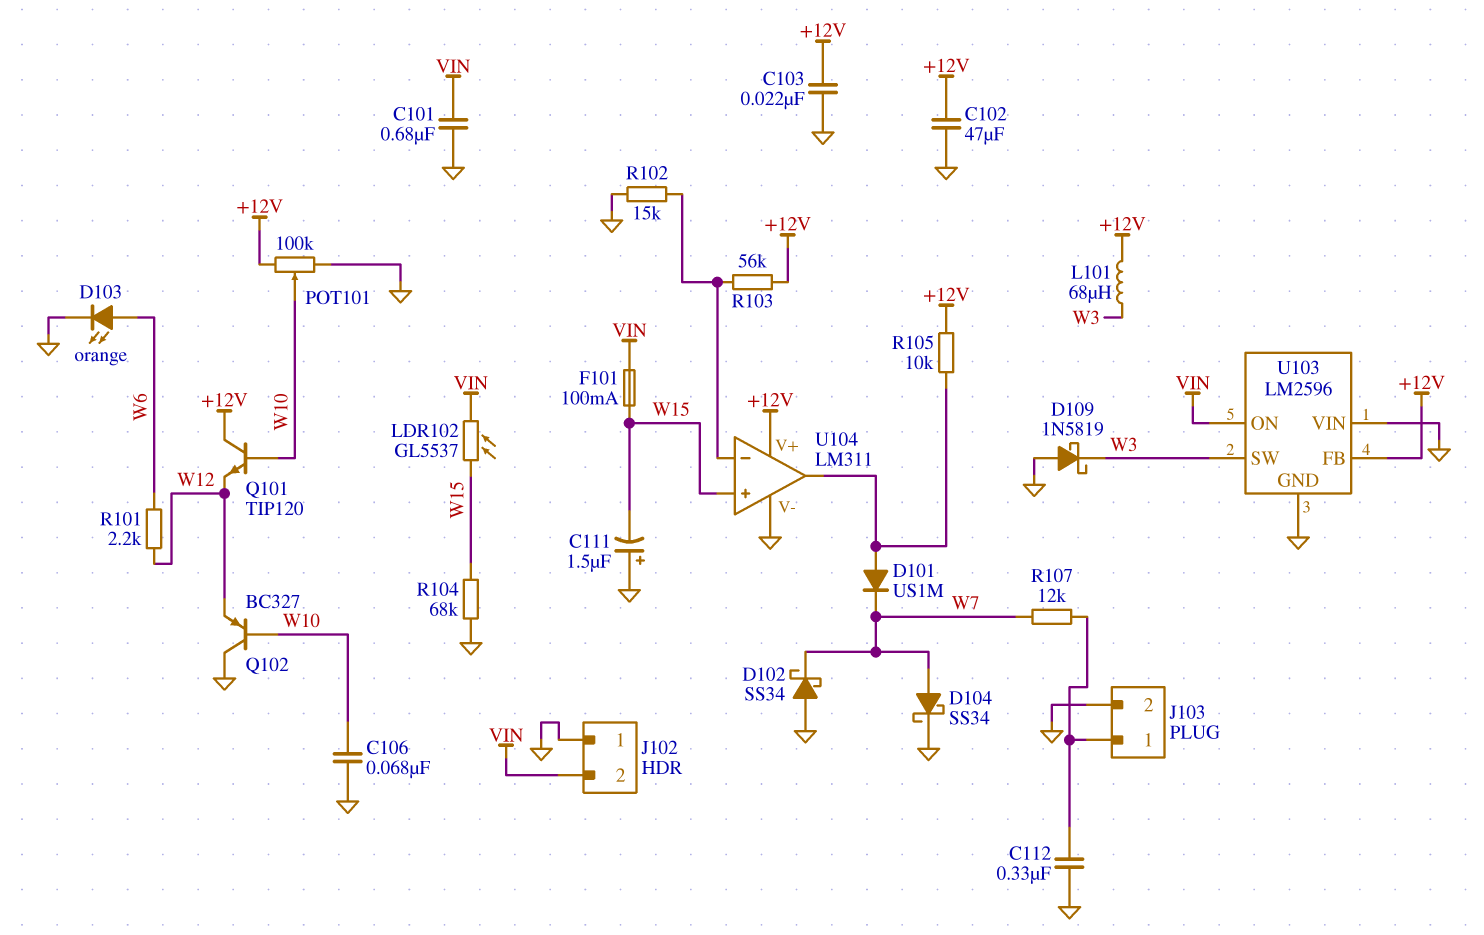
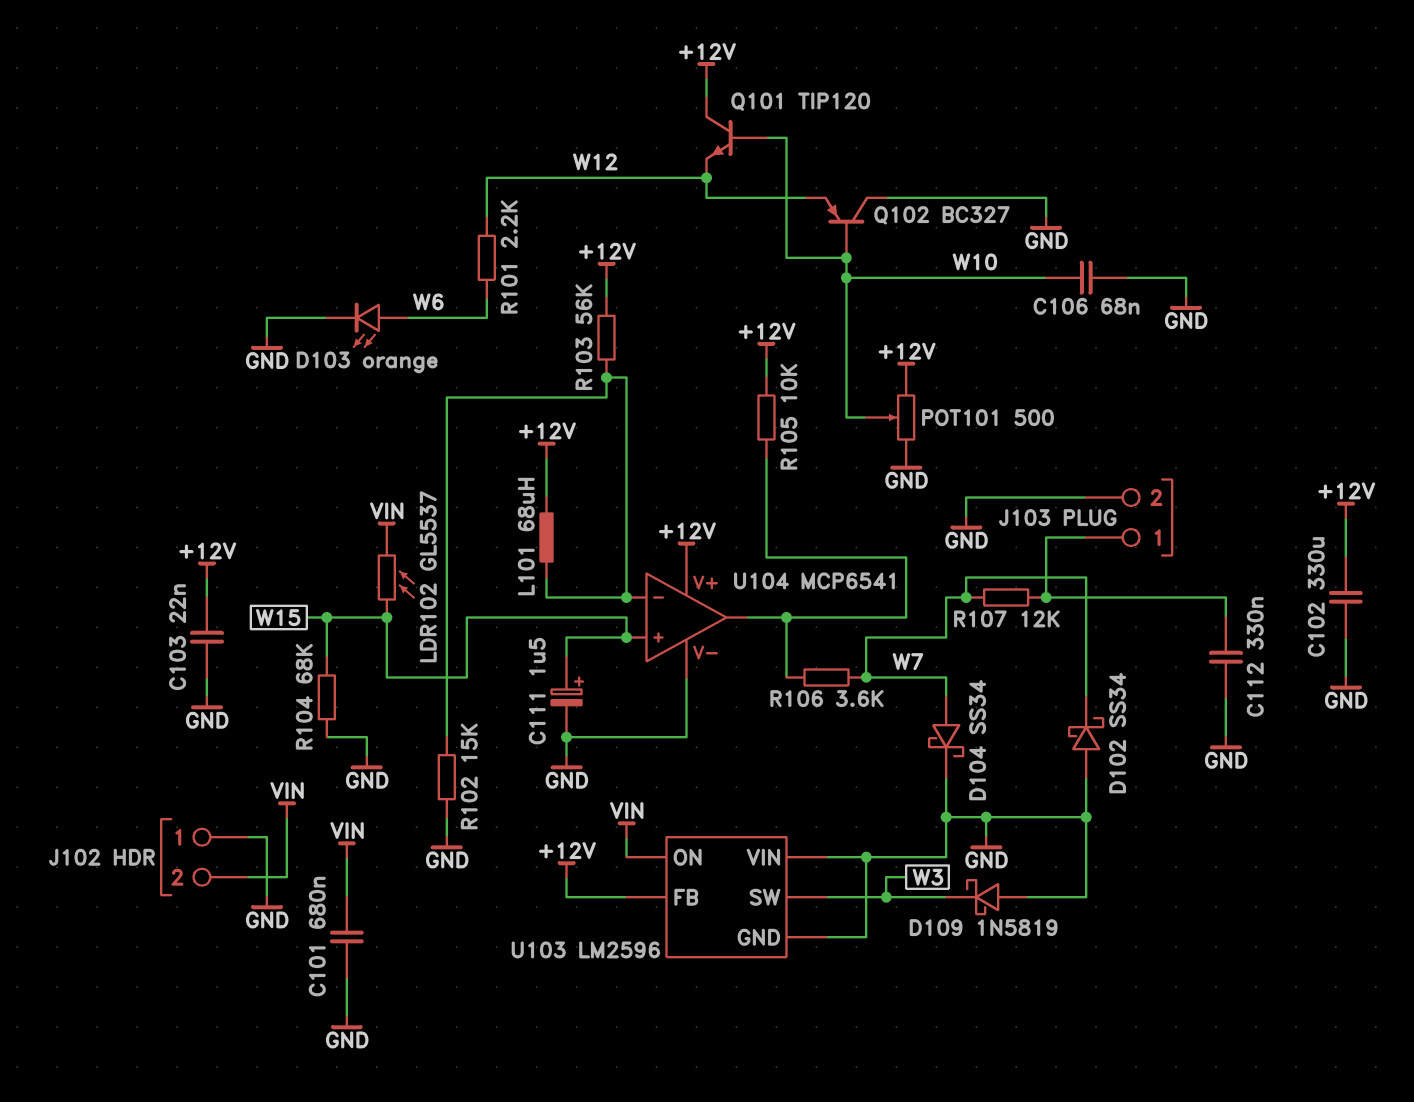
C102: 47uF (+12V, GND) -> 330uF (+12V, GND)
C111: 1.5uF (plus GND, minus W15) -> 1.5uF (plus W15, minus GND)
D101: diode US1M (A U104/out, K W7) -> none
F101: 100mA (VIN, W15) -> none
L101: 68uH (+12V, W3) -> 68uH (+12V, U104/in-)
POT101: 100k (+12V, GND, wiper W10) -> 500 (+12V, GND, wiper W10)
R106: none -> 3.6k (U104/out, W7)
U104: LM311 -> MCP6541

